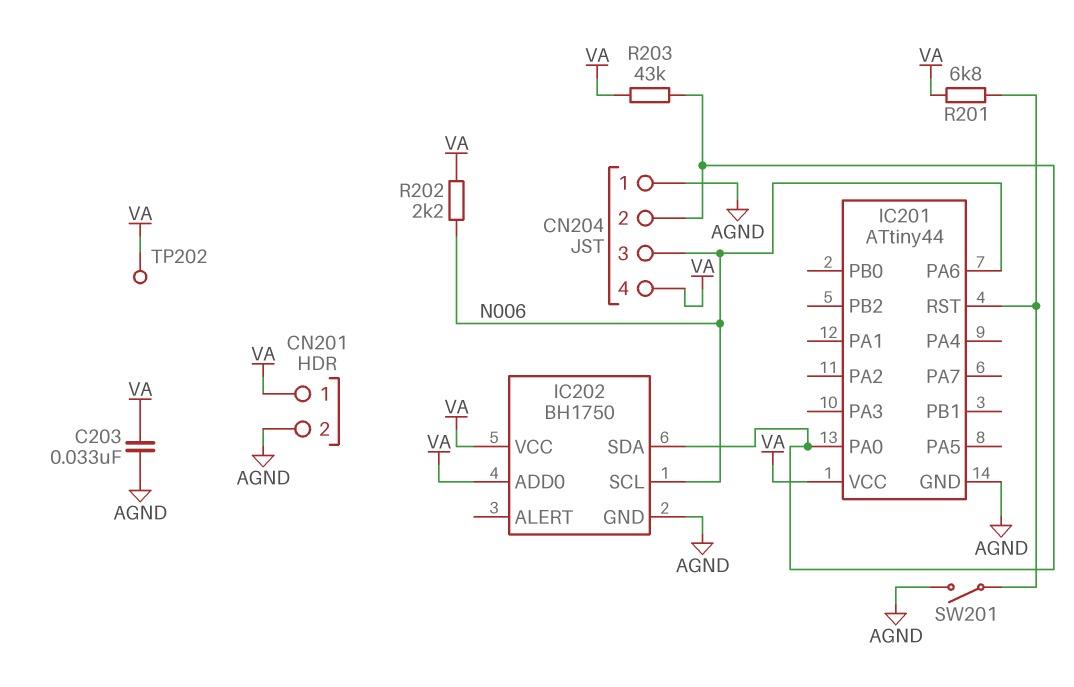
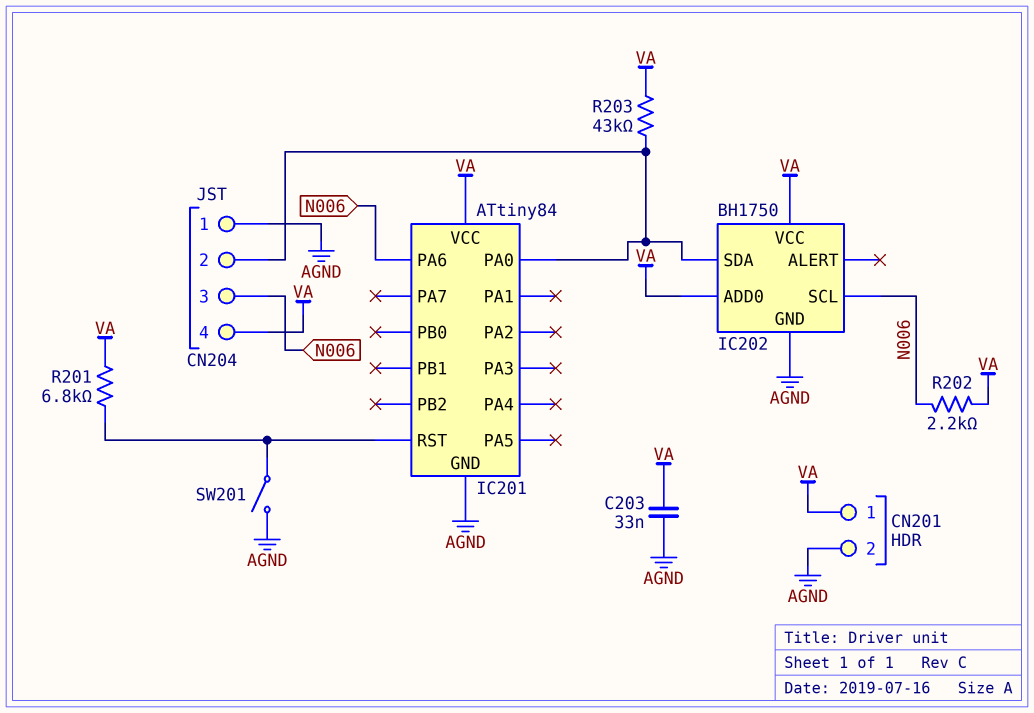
IC201: ATtiny44 -> ATtiny84
TP202: test point (VA) -> none

